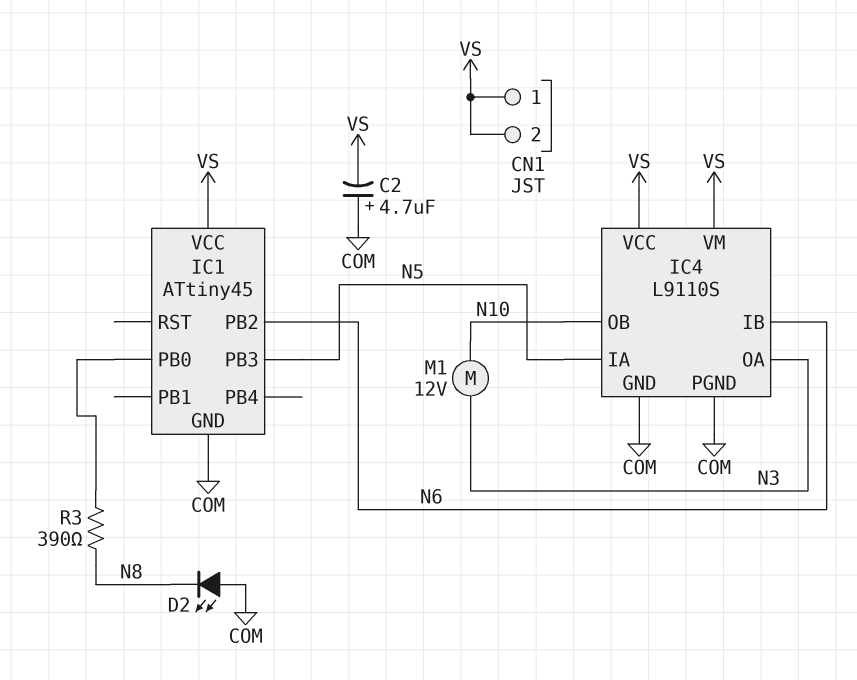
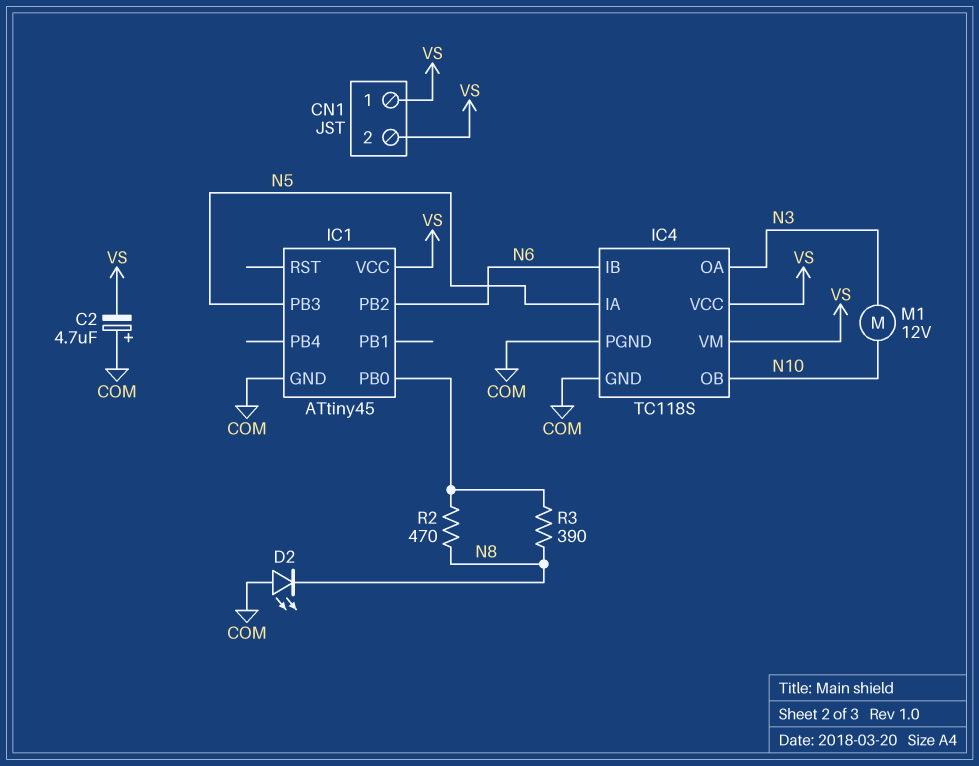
IC4: L9110S -> TC118S
R2: none -> 470 (IC1/PB0, N8)

